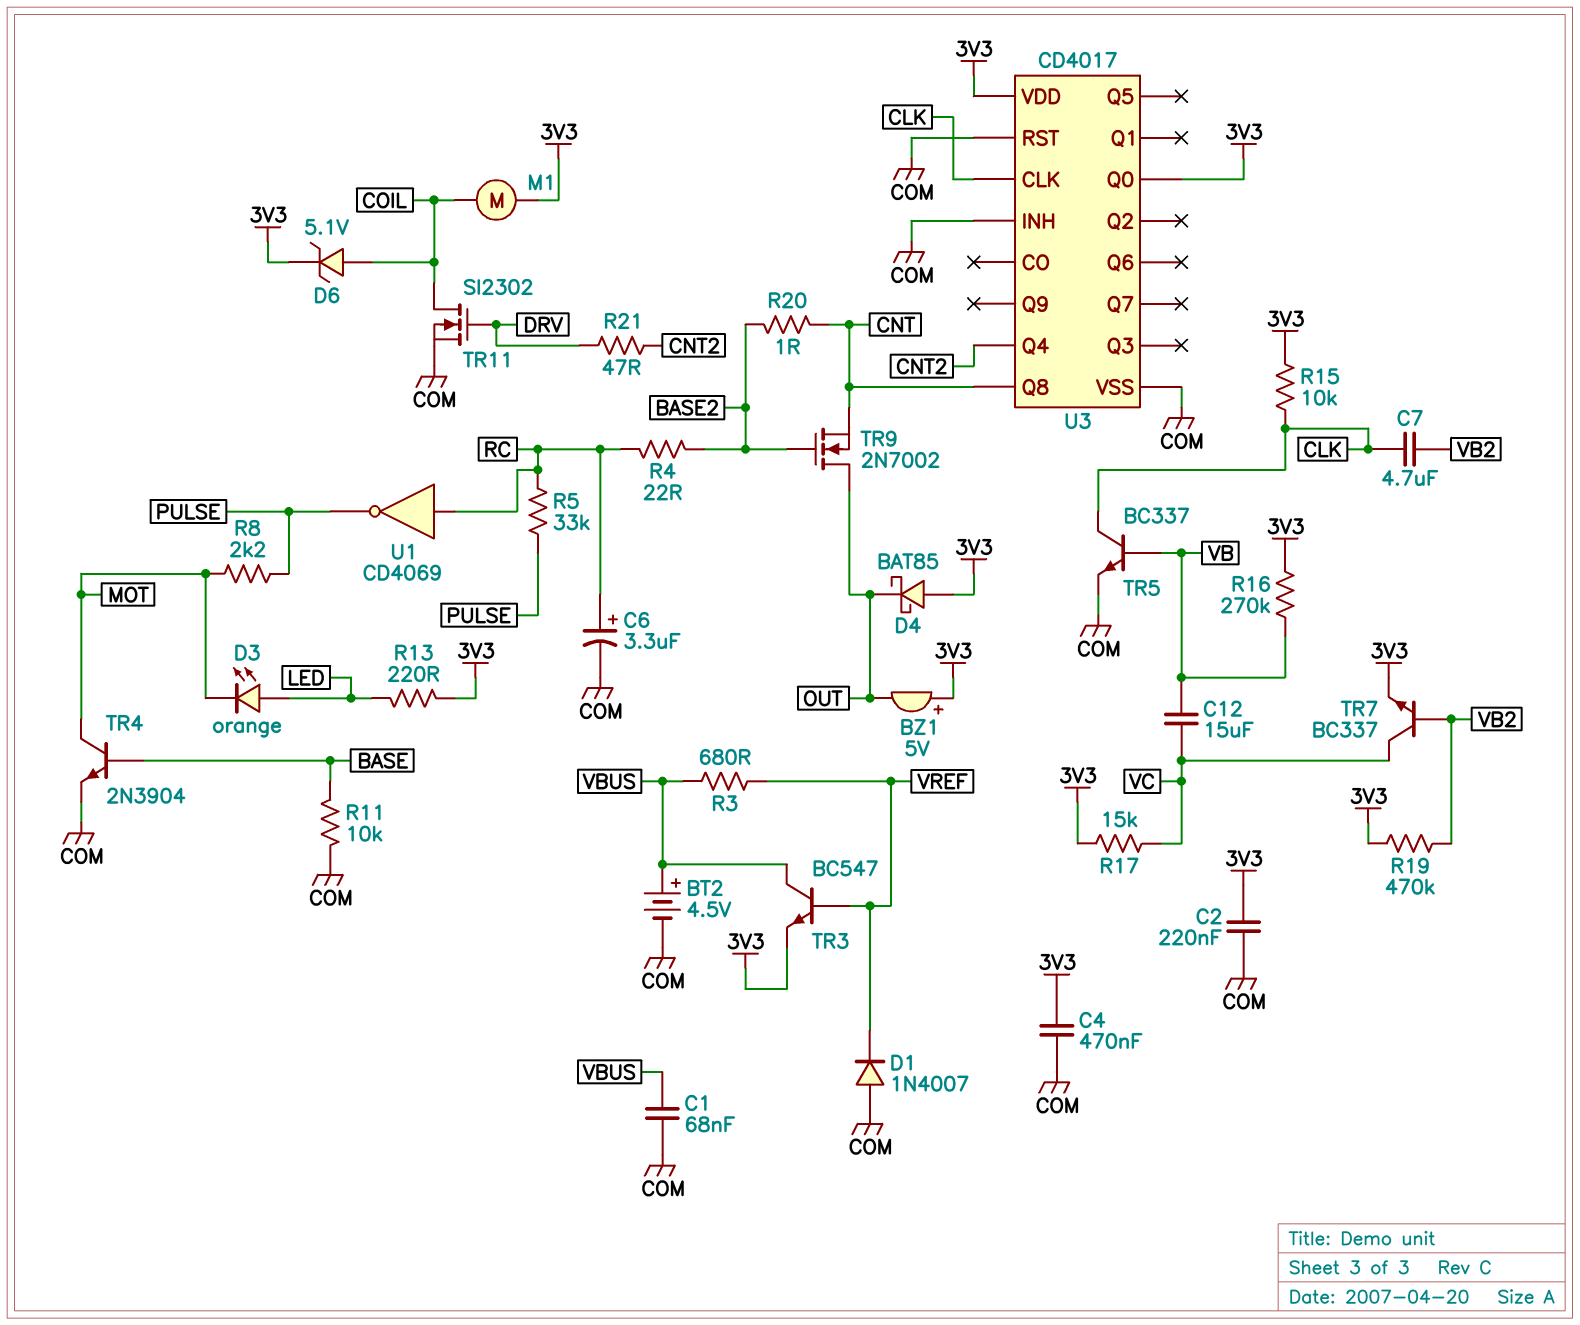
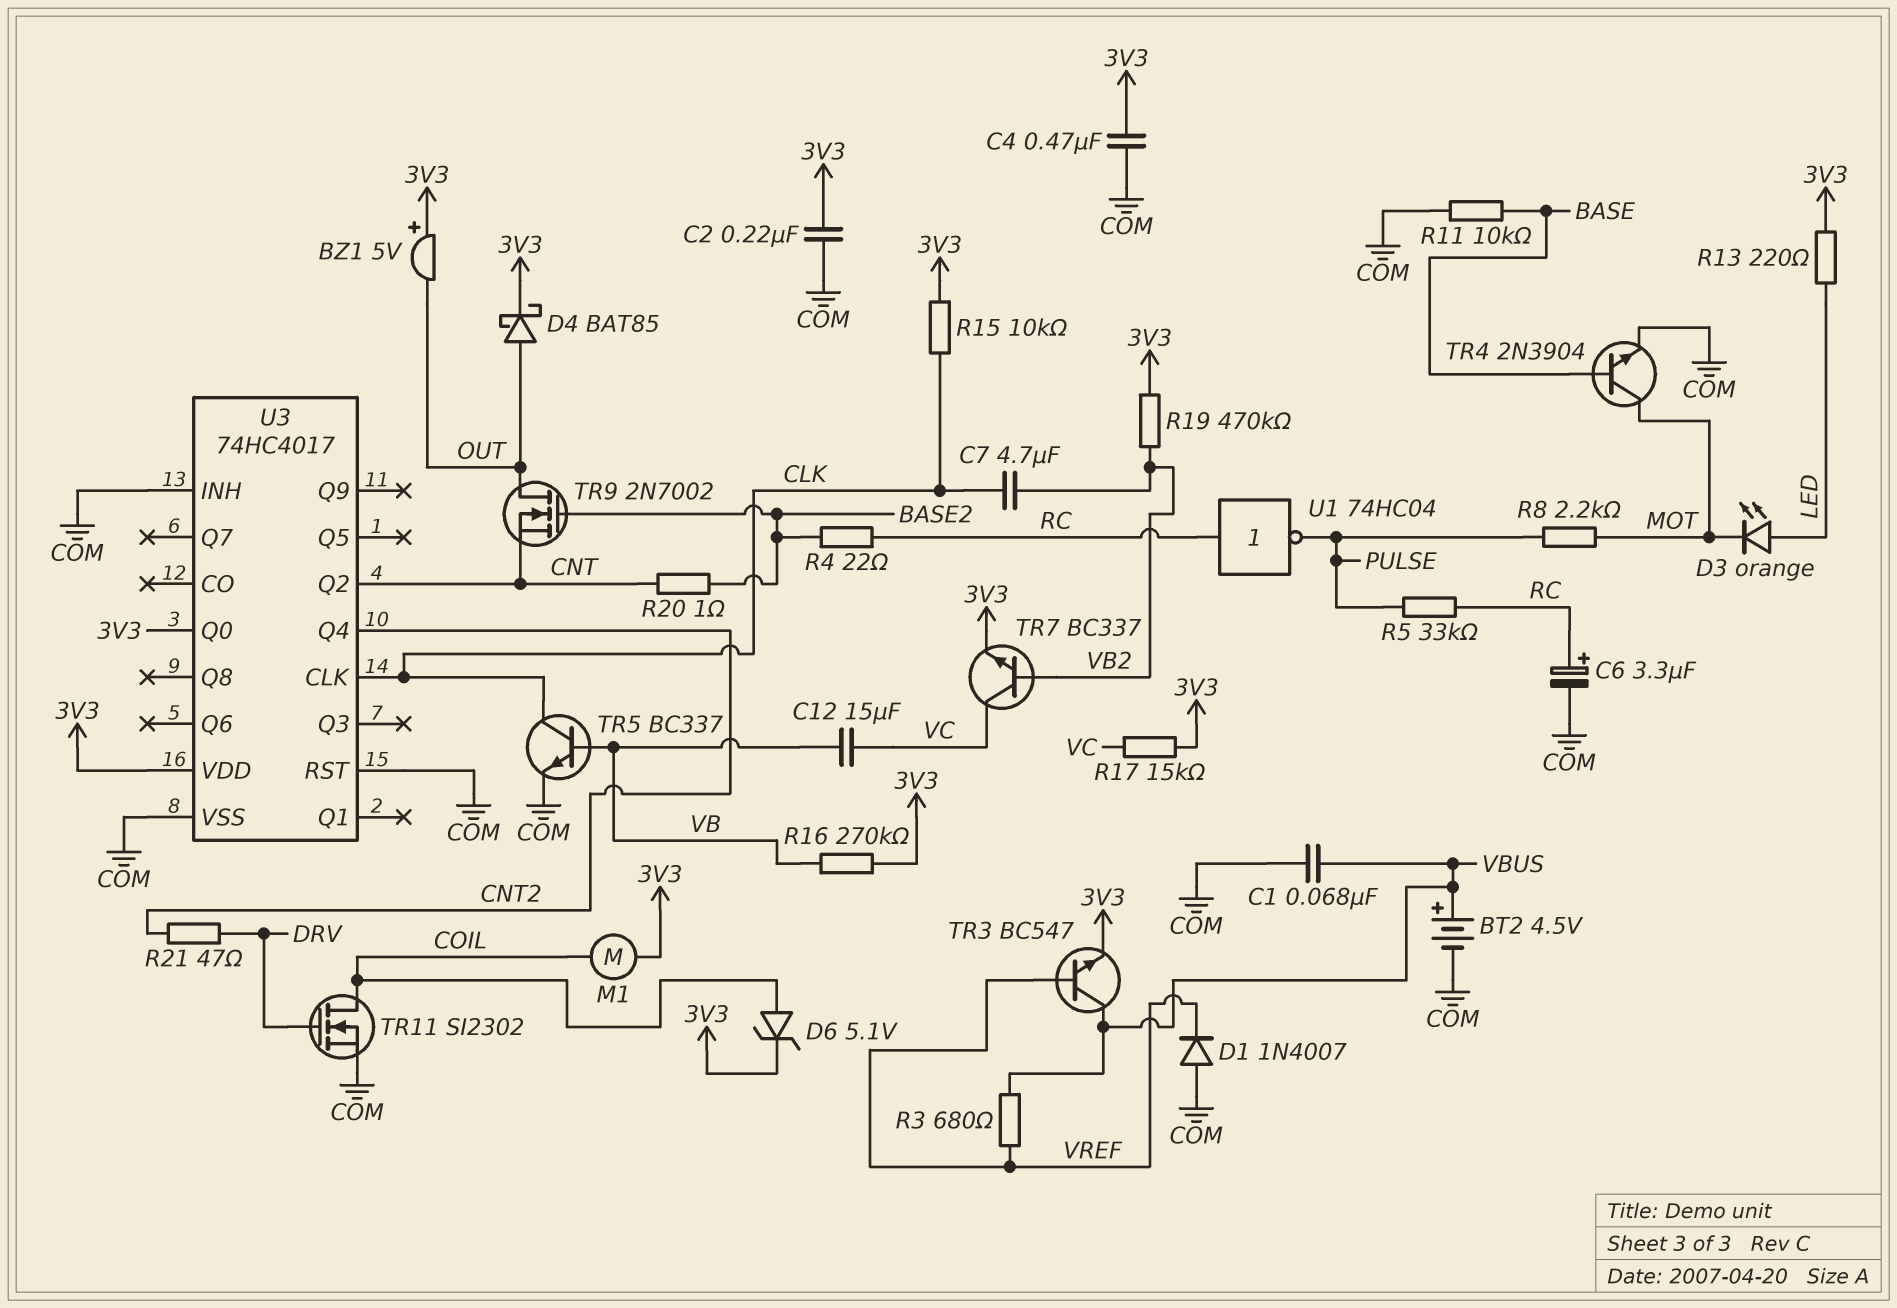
D4: schottky BAT85 (A 3V3, K OUT) -> schottky BAT85 (A OUT, K 3V3)
U1: NOT CD4069 (in RC, out PULSE) -> NOT 74HC04 (in RC, out PULSE)
U3: CD4017 -> 74HC4017
U3 pin Q2: none -> CNT
U3 pin Q8: CNT -> none

